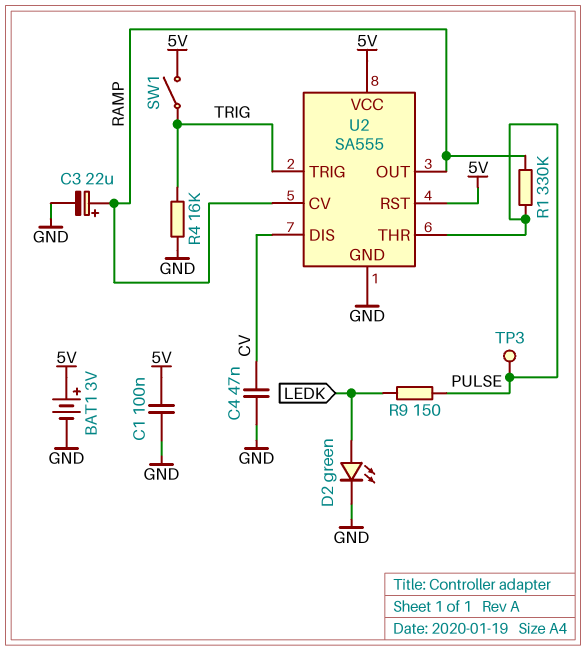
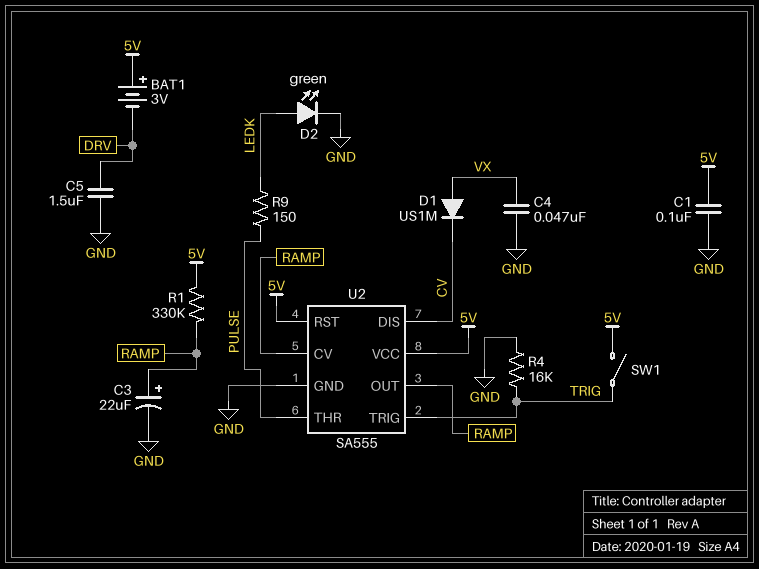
BAT1: 3V (plus 5V, minus GND) -> 3V (plus 5V, minus DRV)
C4: 47nF (CV, GND) -> 47nF (GND, VX)
C5: none -> 1.5uF (DRV, GND)
D1: none -> diode US1M (A VX, K CV)
R1: 330k (PULSE, RAMP) -> 330k (5V, RAMP)
TP3: test point (PULSE) -> none

